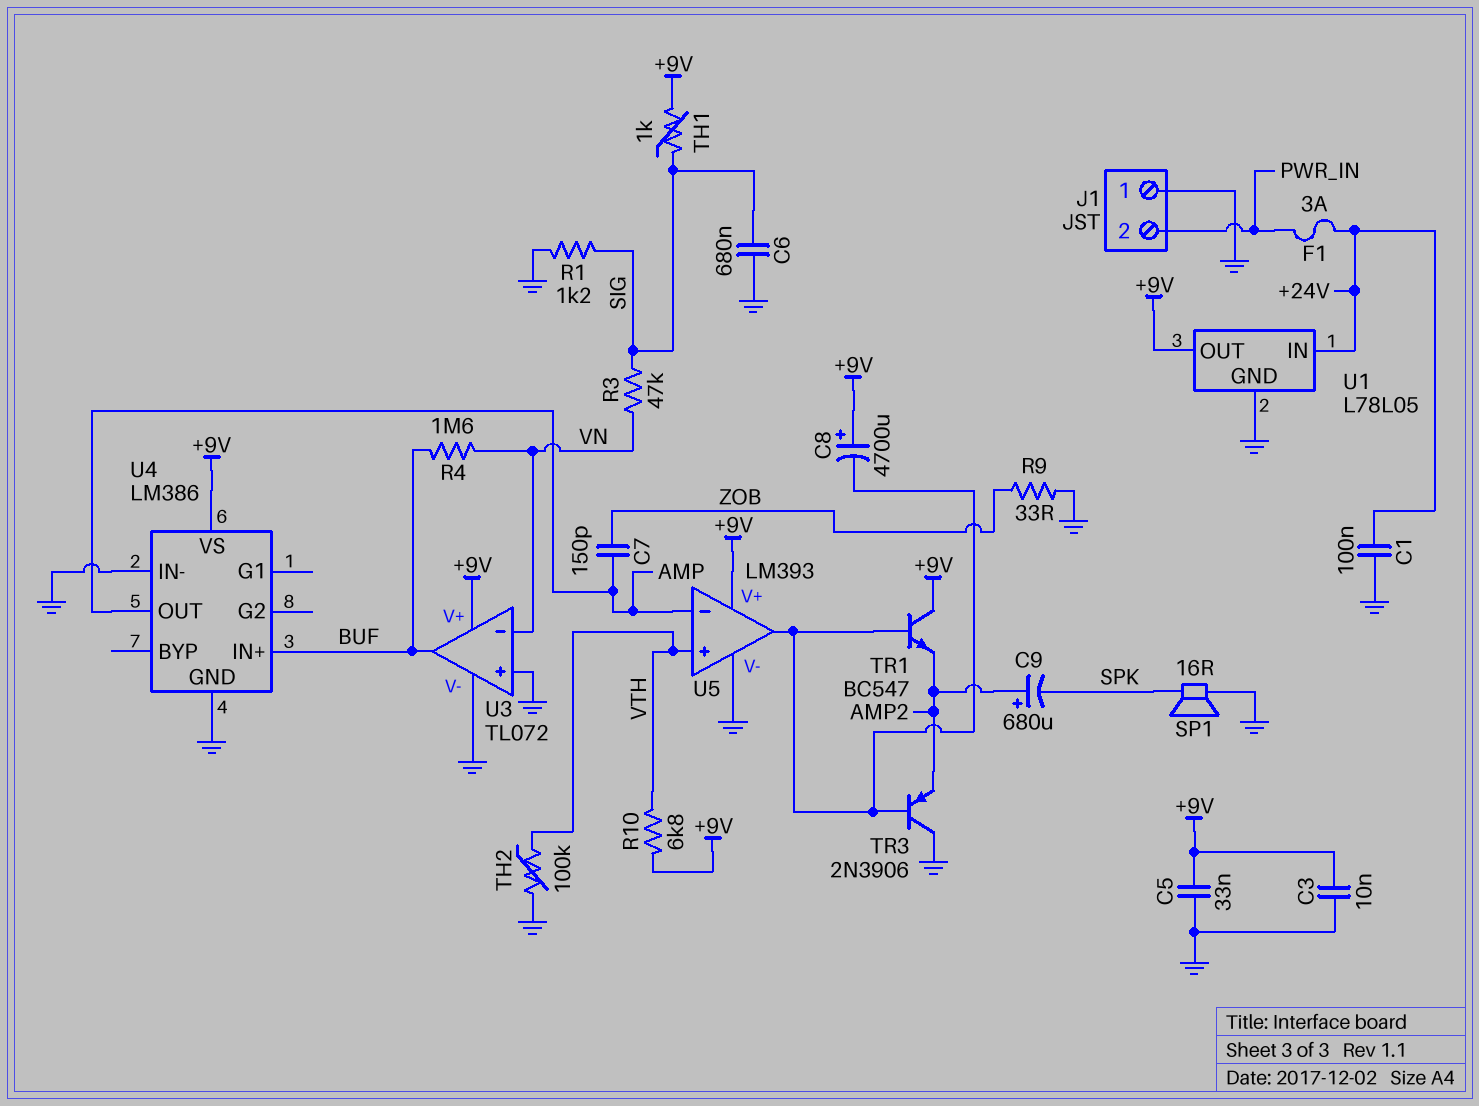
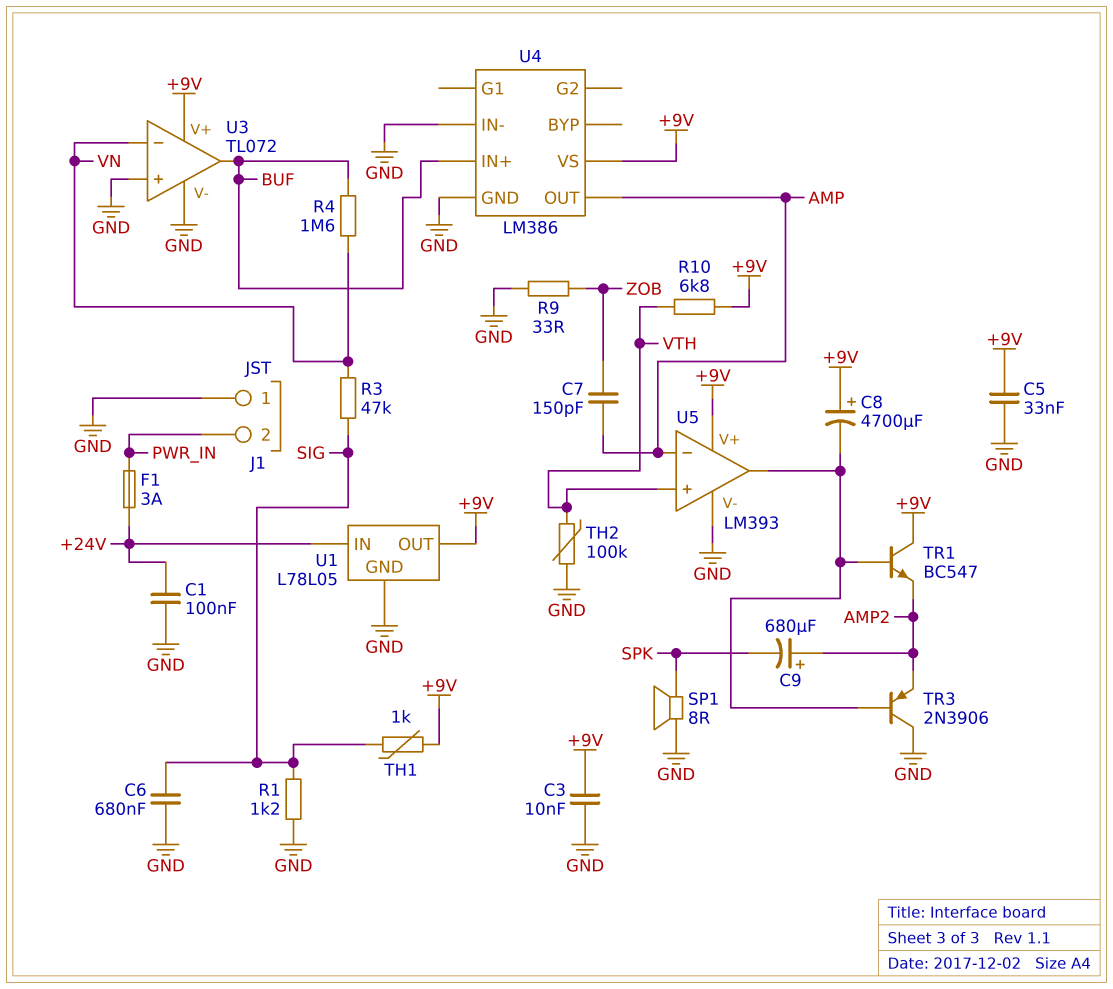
SP1: speaker 16R (GND, SPK) -> speaker 8R (GND, SPK)

